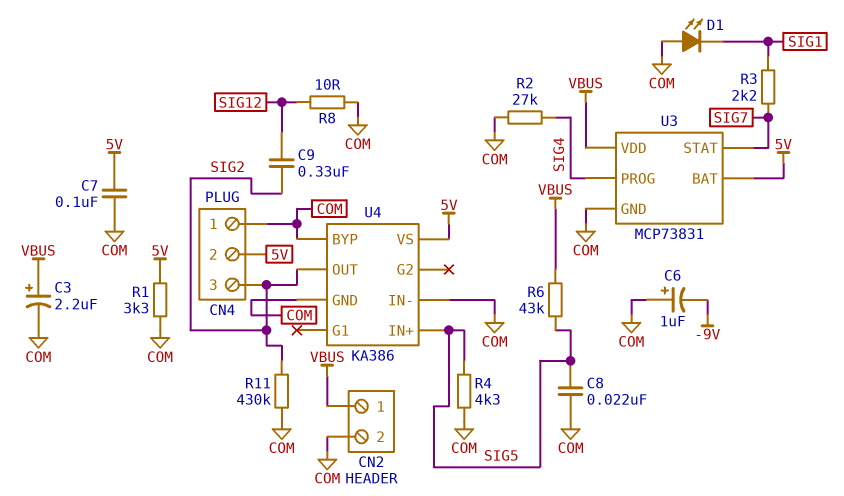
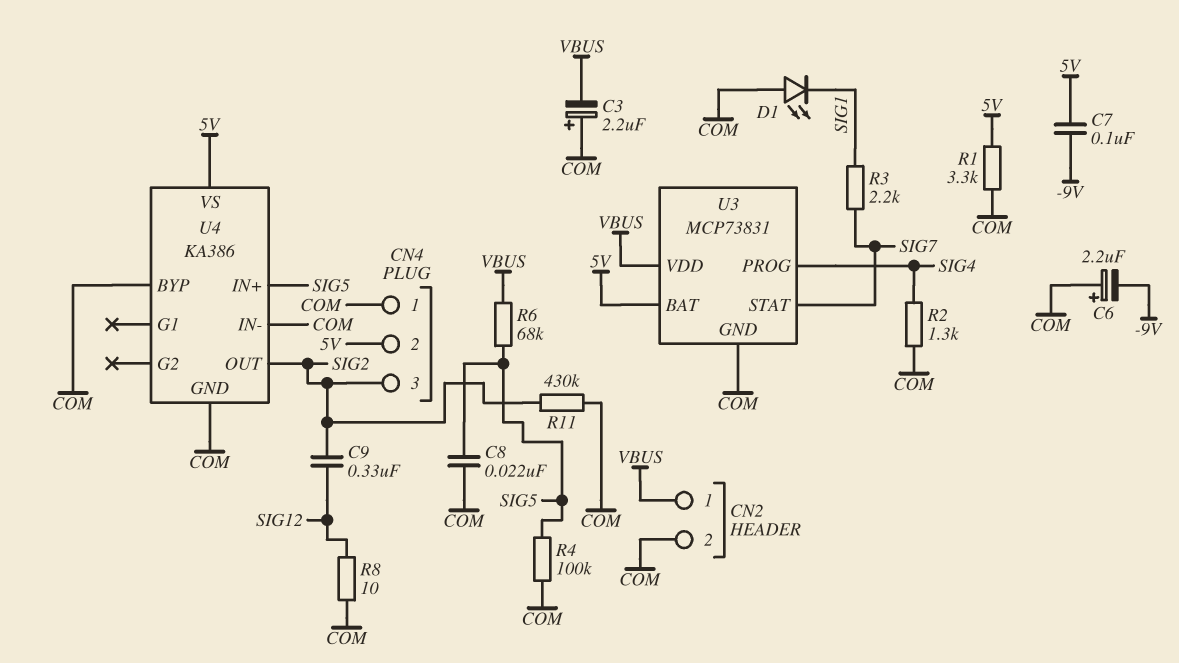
C3: 2.2uF (plus VBUS, minus COM) -> 2.2uF (plus COM, minus VBUS)
C6: 1uF (plus COM, minus -9V) -> 2.2uF (plus COM, minus -9V)
C7: 100nF (5V, COM) -> 100nF (-9V, 5V)
R2: 27k (COM, SIG4) -> 1.3k (COM, SIG4)
R4: 4.3k (COM, SIG5) -> 100k (COM, SIG5)
R6: 43k (SIG5, VBUS) -> 68k (SIG5, VBUS)

